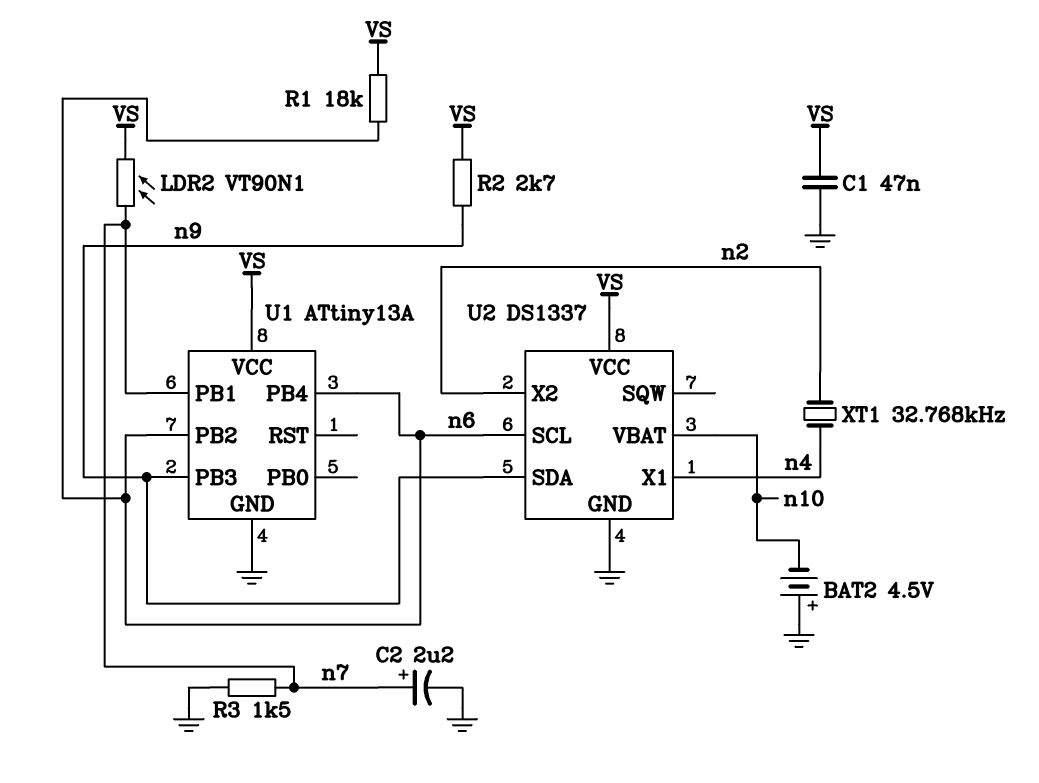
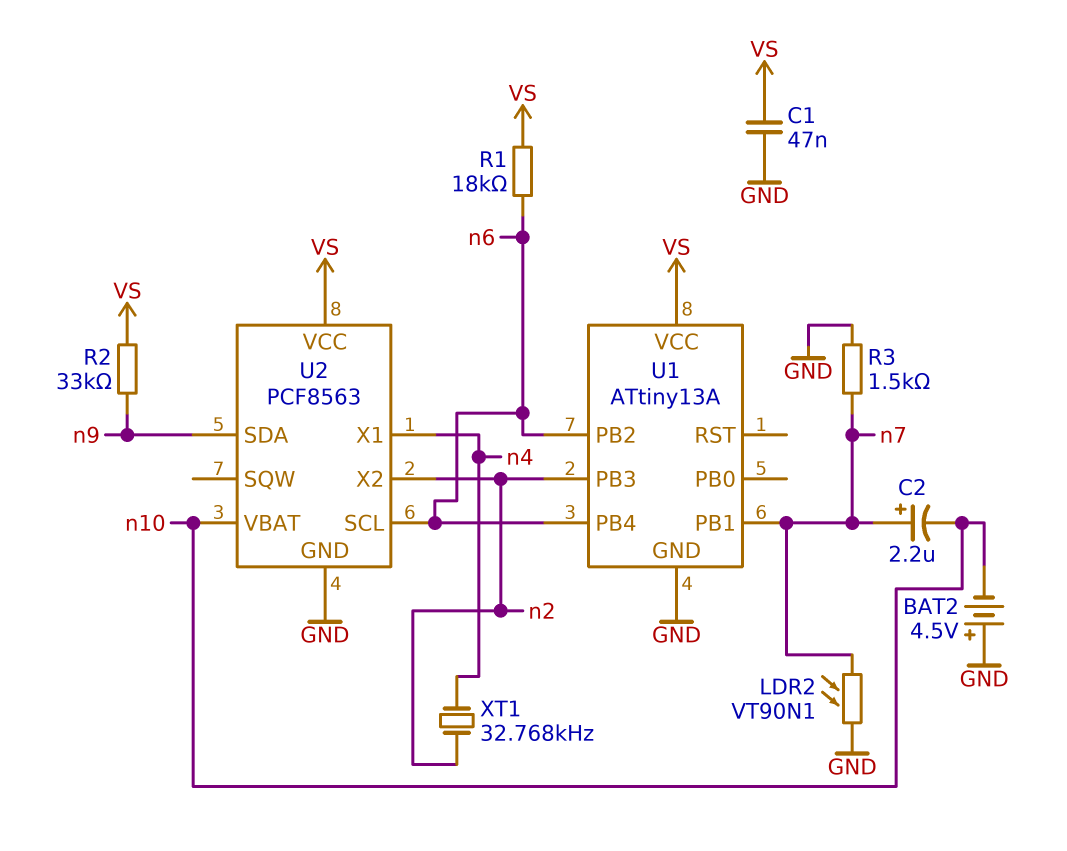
C2: 2.2uF (plus n7, minus GND) -> 2.2uF (plus n7, minus n10)
LDR2: VT90N1 (VS, n7) -> VT90N1 (GND, n7)
R2: 2.7k (VS, n9) -> 33k (VS, n9)
U1 pin PB3: n9 -> n2
U2: DS1337 -> PCF8563

